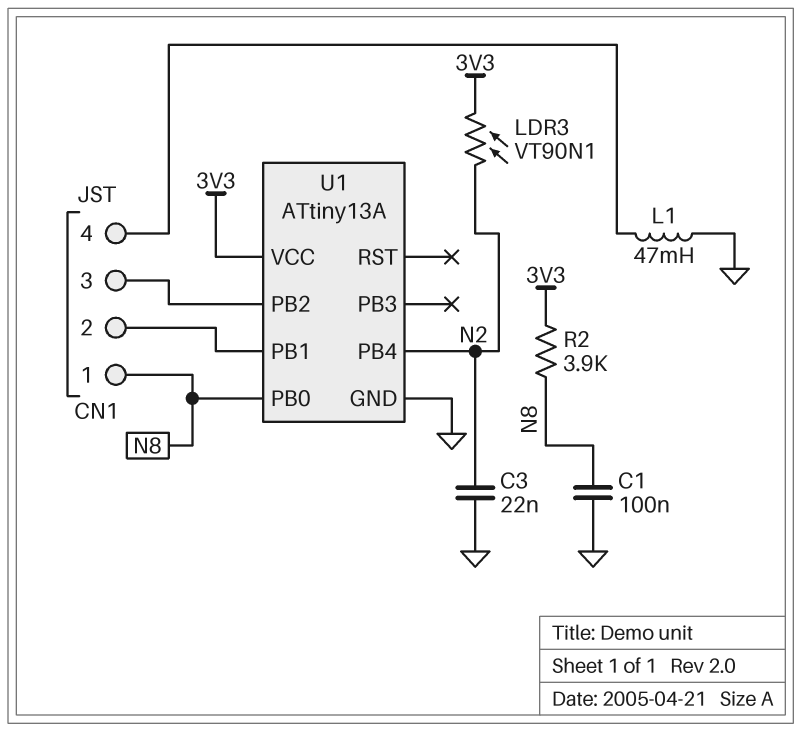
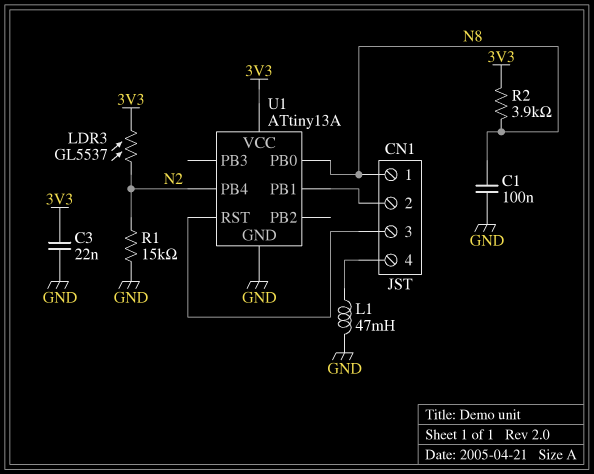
C3: 22nF (GND, N2) -> 22nF (3V3, GND)
LDR3: VT90N1 (3V3, N2) -> GL5537 (3V3, N2)
R1: none -> 15k (GND, N2)
U1 pin PB2: CN1/3 -> none
U1 pin RST: none -> CN1/3

